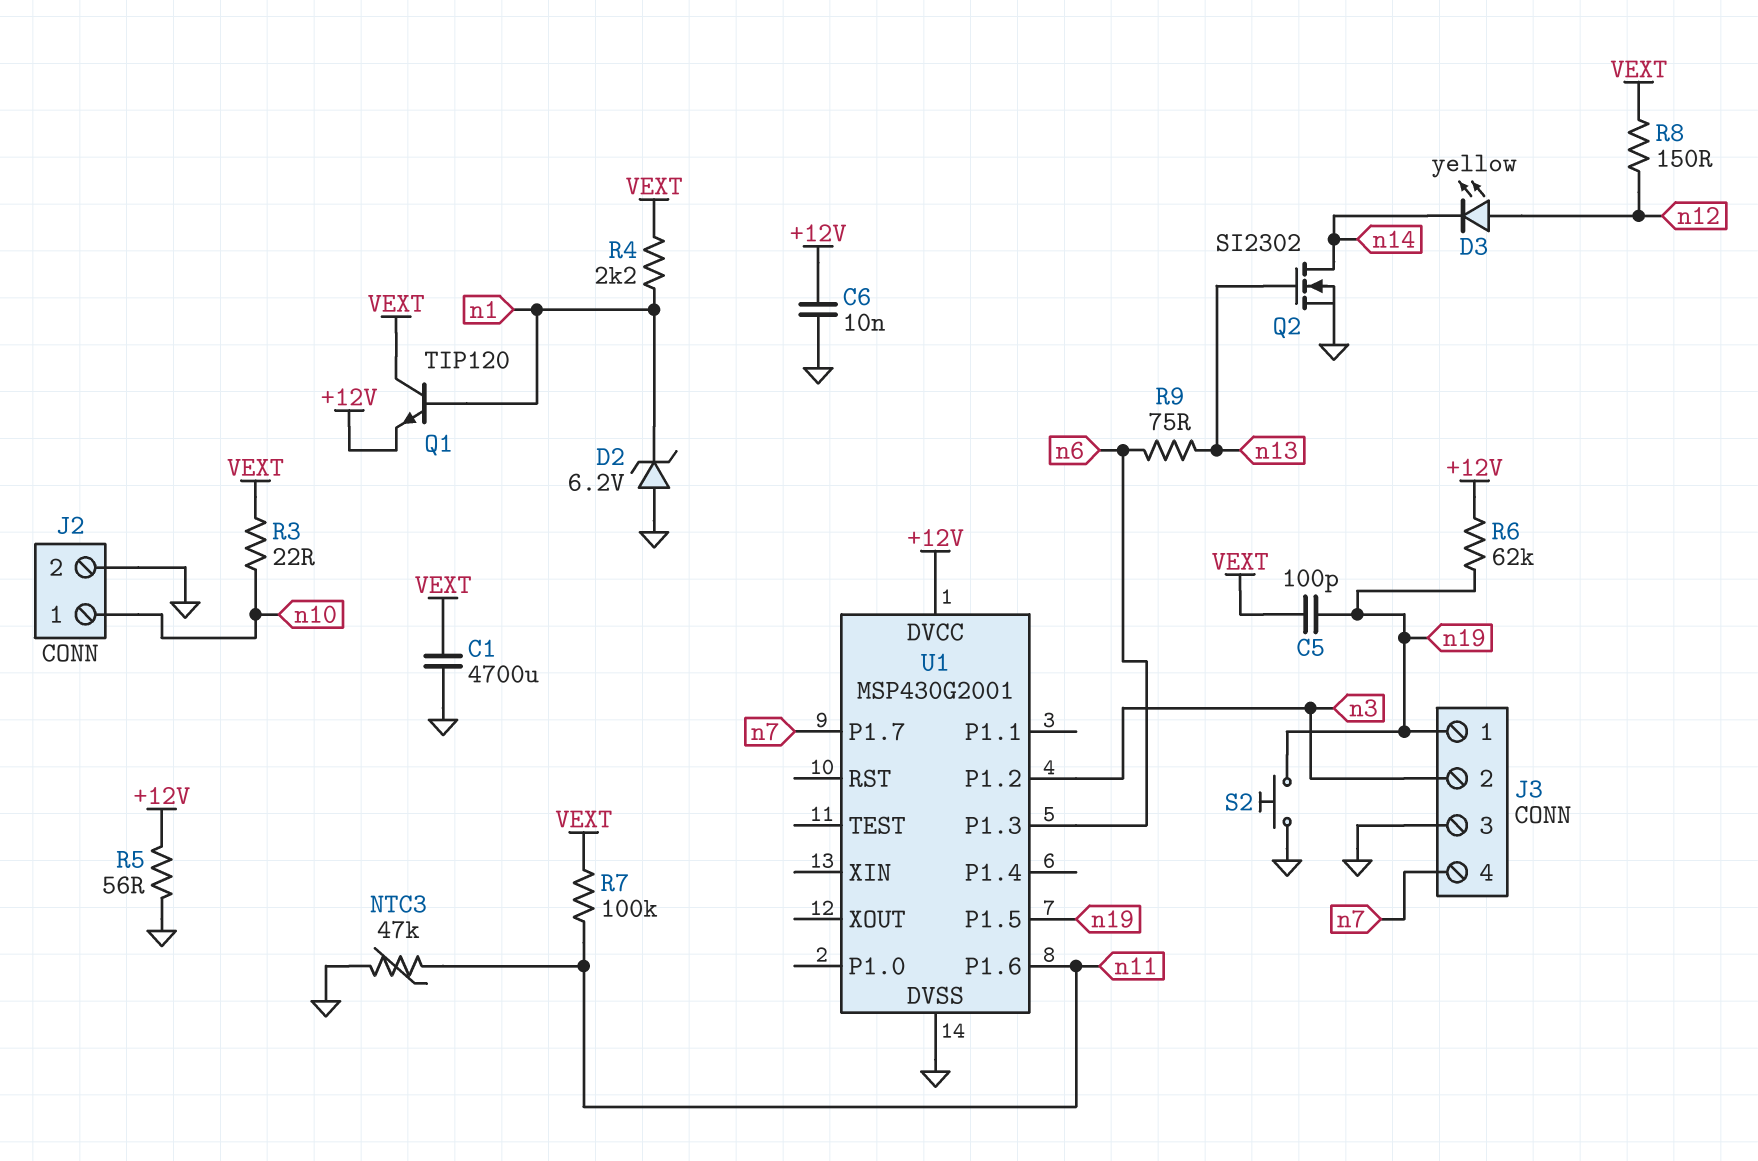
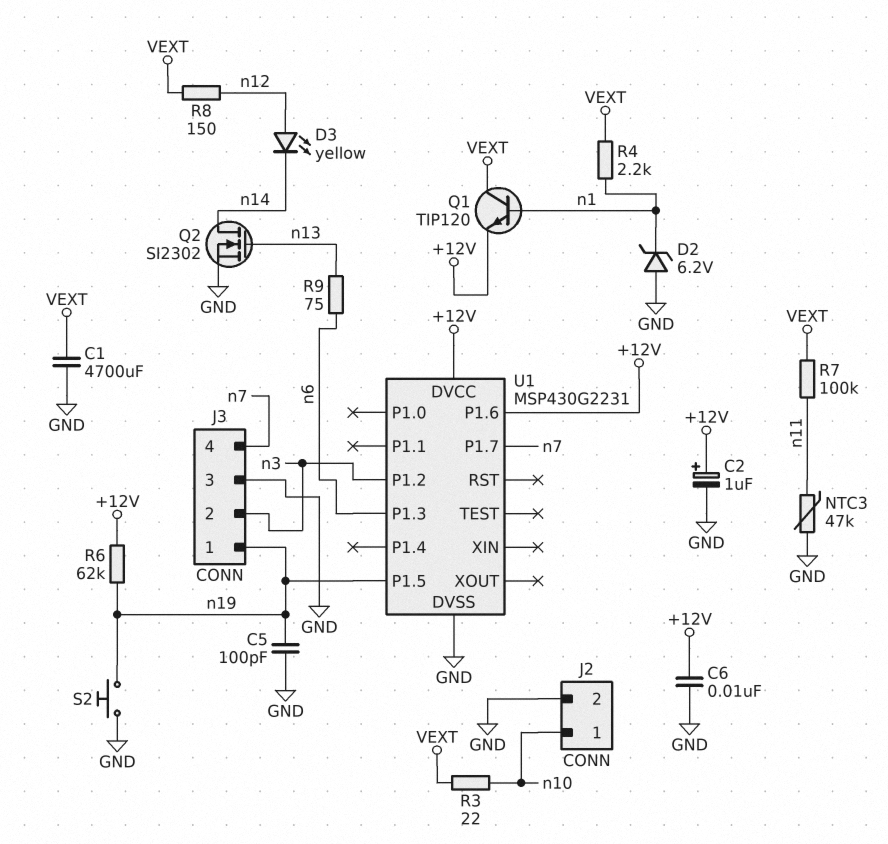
C2: none -> 1uF (plus +12V, minus GND)
C5: 100pF (VEXT, n19) -> 100pF (GND, n19)
R5: 56 (+12V, GND) -> none
U1: MSP430G2001 -> MSP430G2231
U1 pin P1.6: n11 -> +12V

